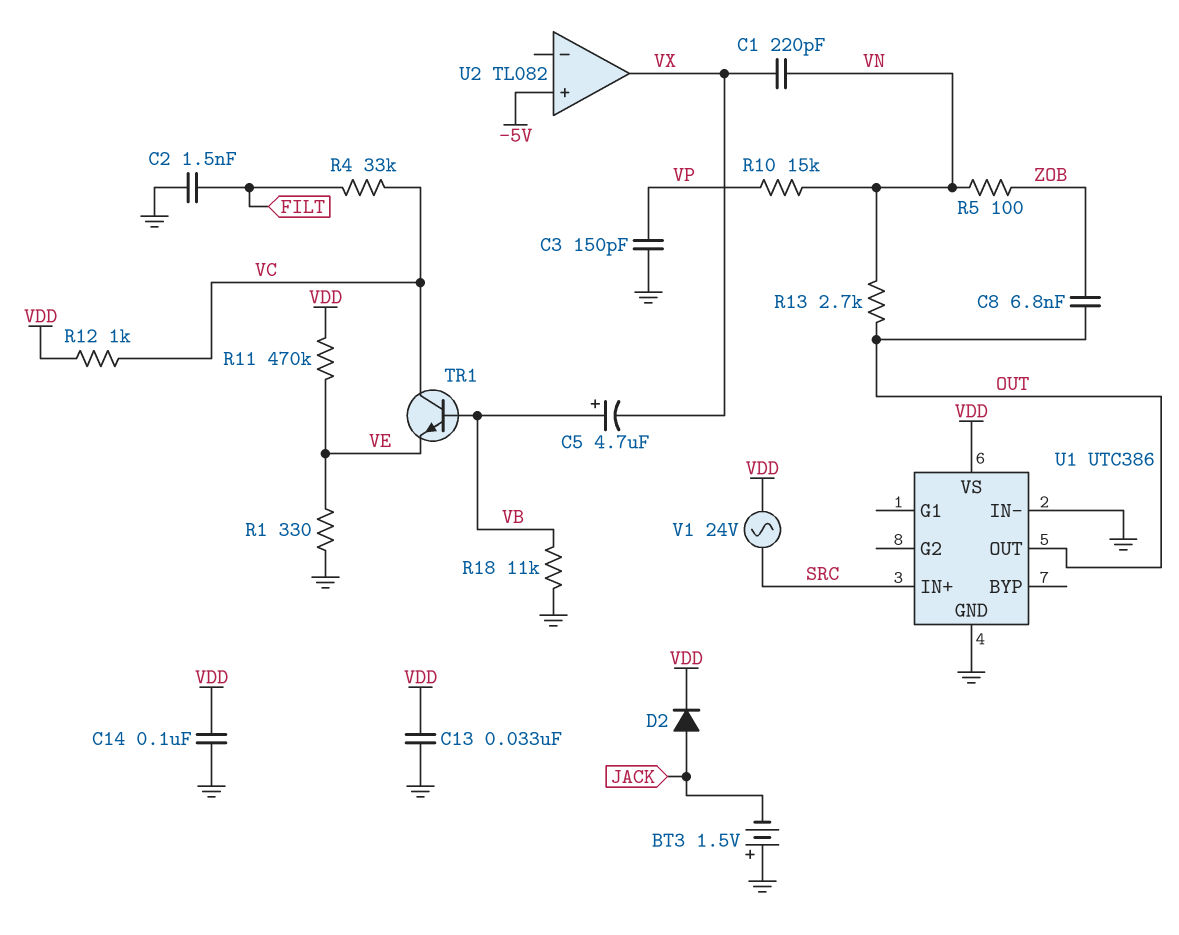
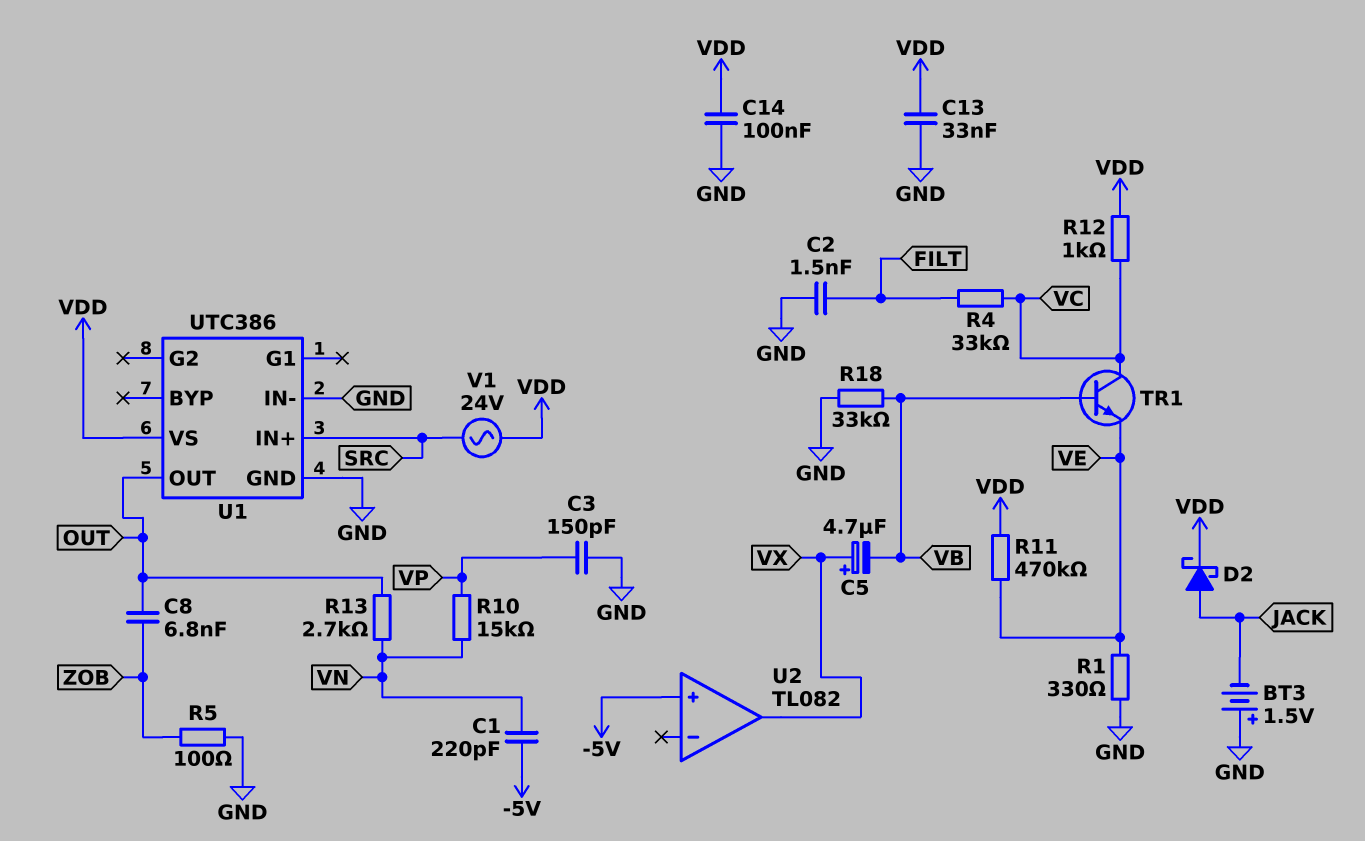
C1: 220pF (VN, VX) -> 220pF (-5V, VN)
C5: 4.7uF (plus VB, minus VX) -> 4.7uF (plus VX, minus VB)
D2: diode (A JACK, K VDD) -> schottky (A JACK, K VDD)
R5: 100 (VN, ZOB) -> 100 (GND, ZOB)
R18: 11k (GND, VB) -> 33k (GND, VB)

